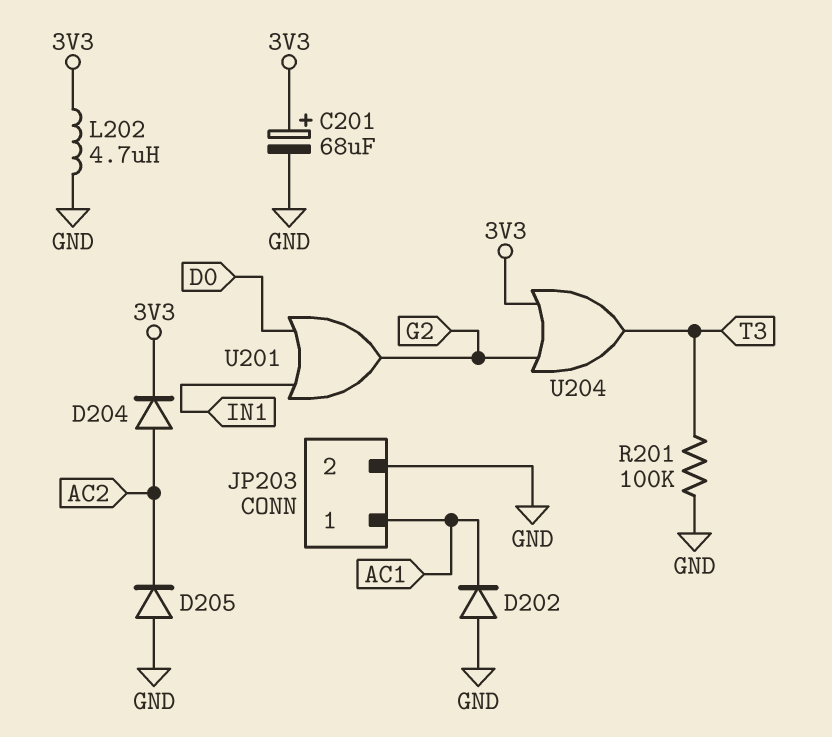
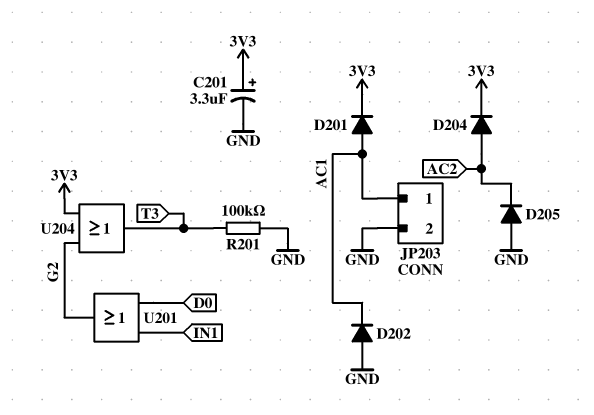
C201: 68uF (plus 3V3, minus GND) -> 3.3uF (plus 3V3, minus GND)
D201: none -> diode (A AC1, K 3V3)
L202: 4.7uH (3V3, GND) -> none

